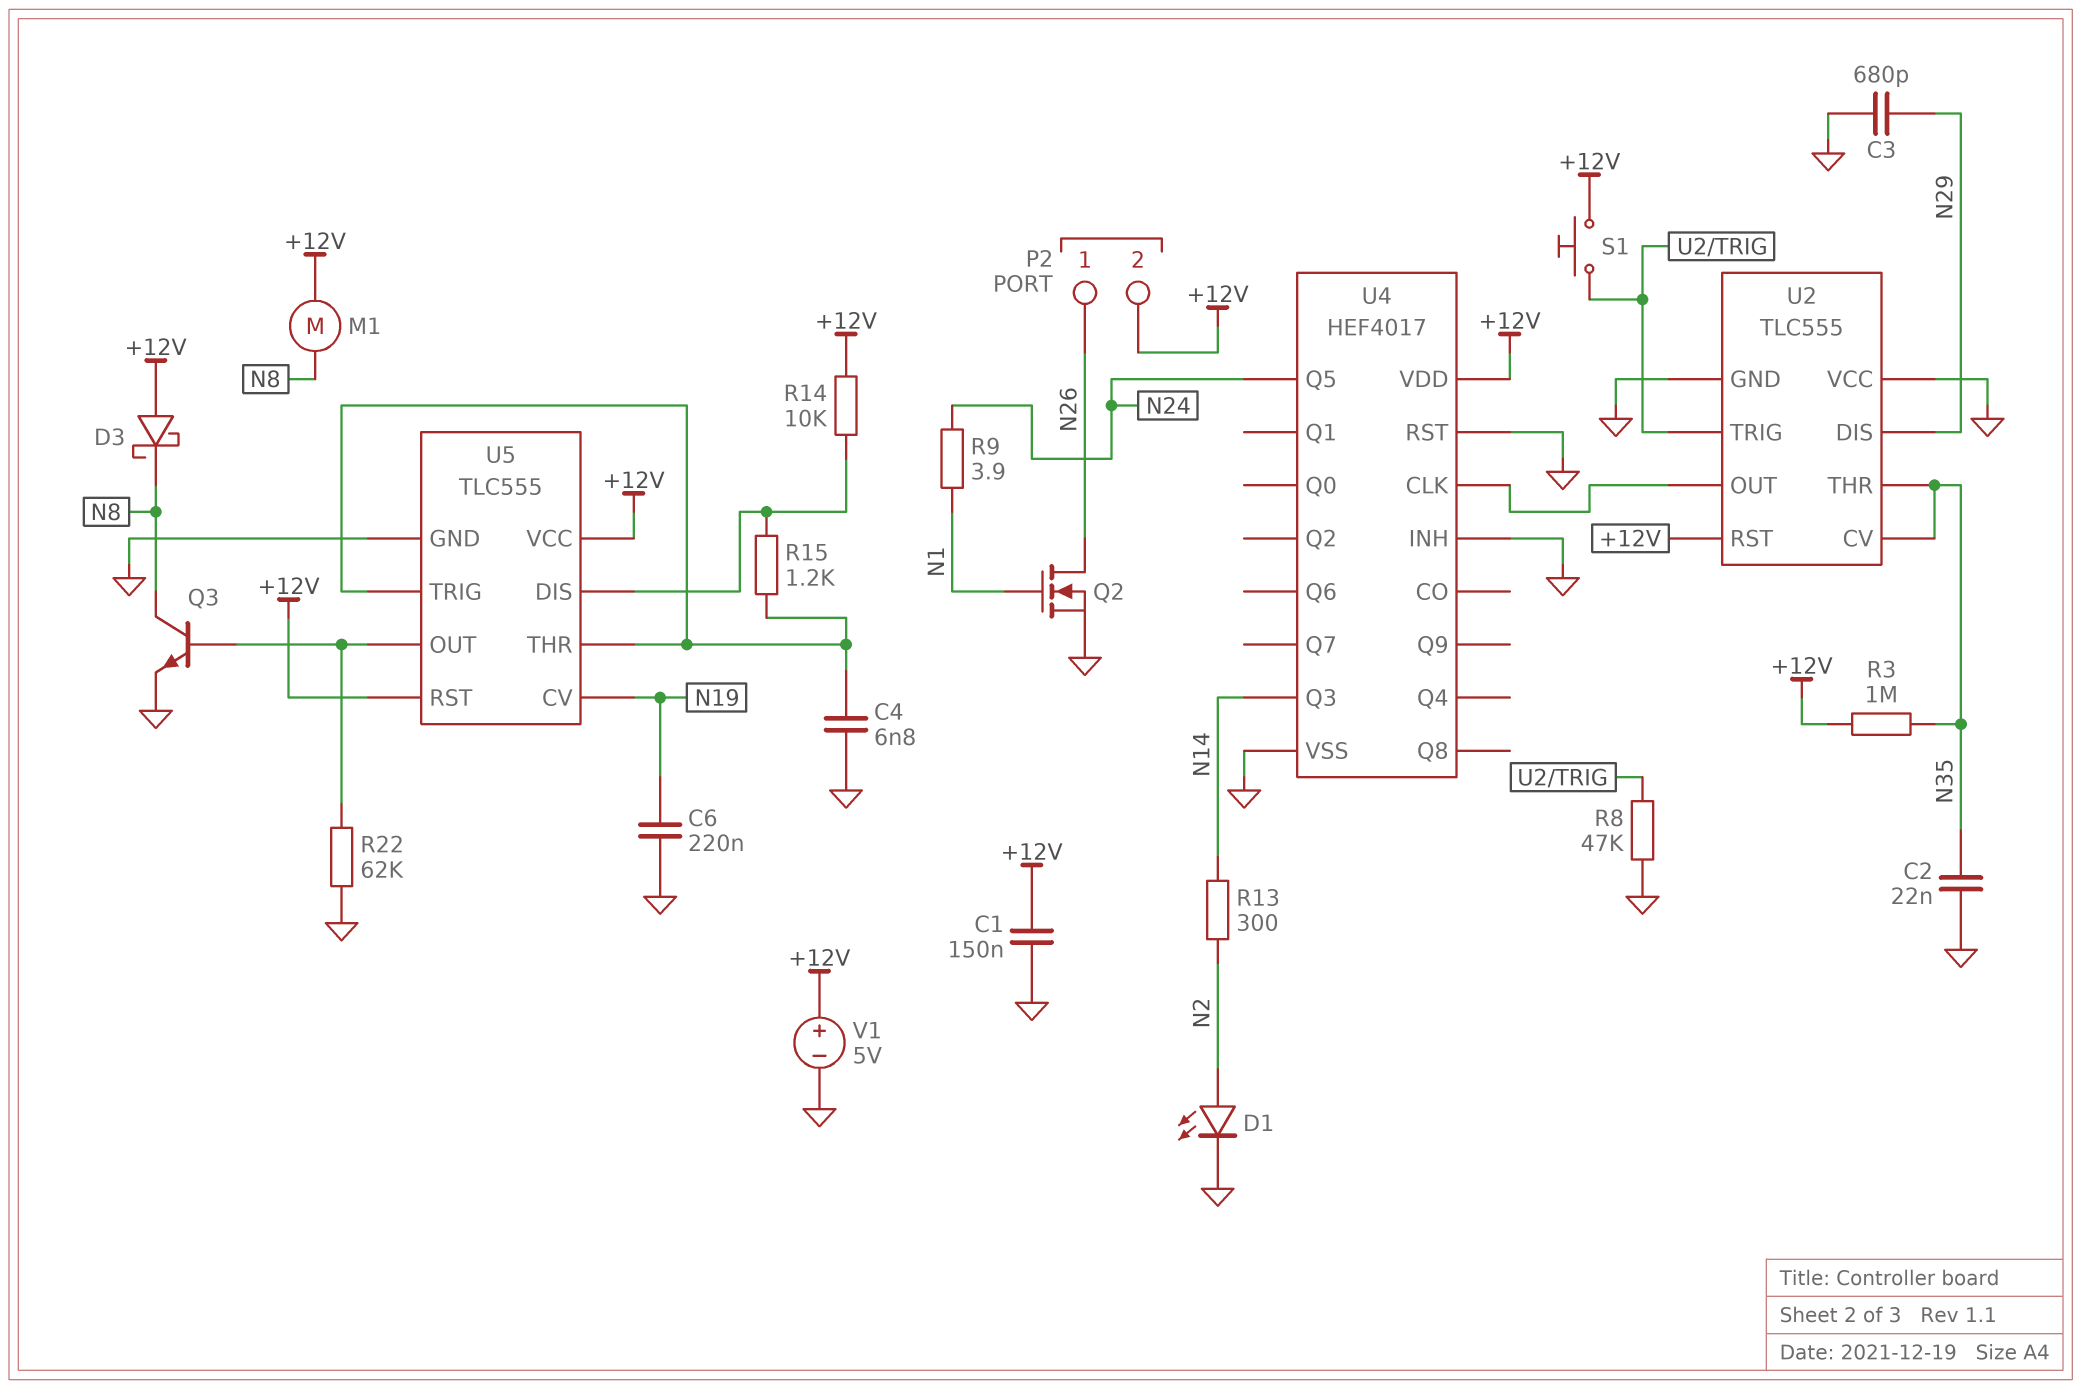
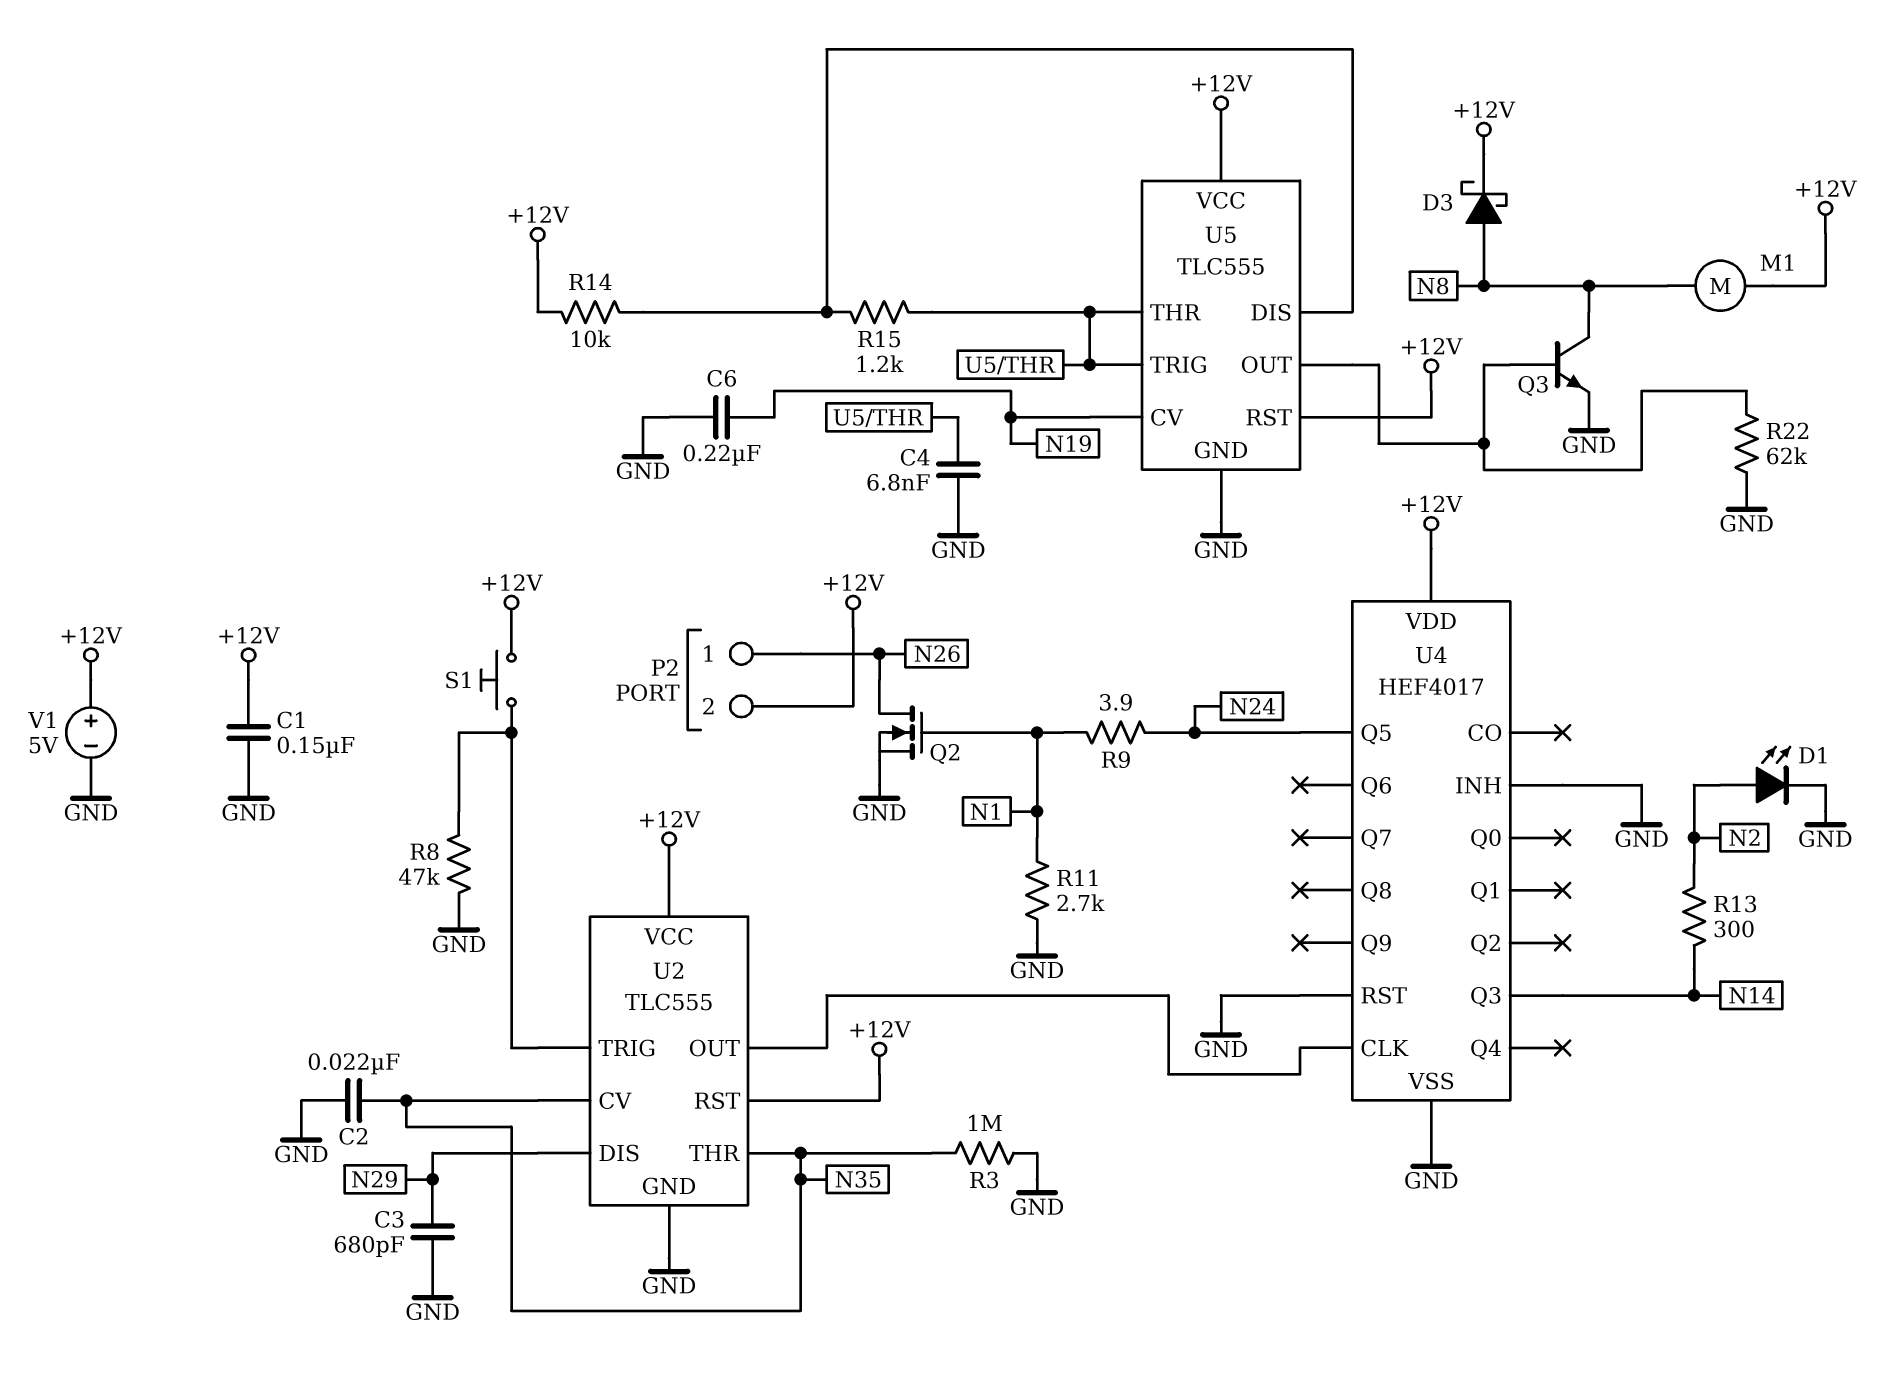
D3: schottky (A +12V, K N8) -> schottky (A N8, K +12V)
R3: 1M (+12V, N35) -> 1M (GND, N35)
R11: none -> 2.7k (GND, N1)
U2 pin VCC: GND -> +12V

